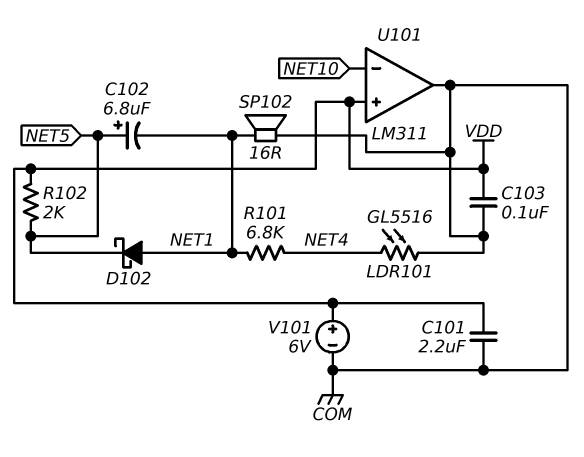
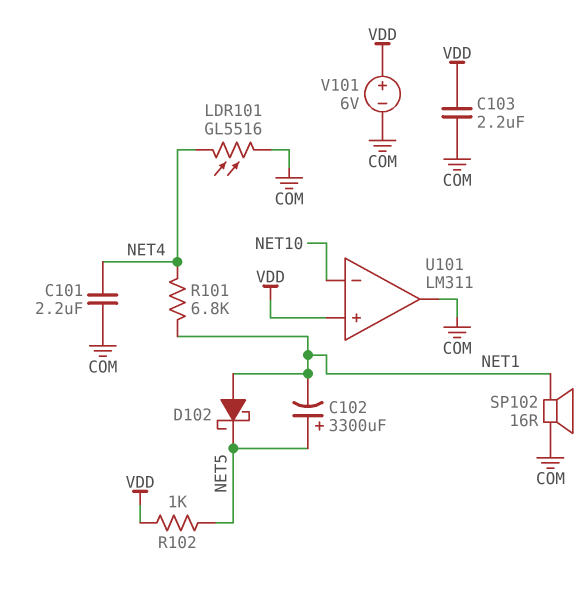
C101: 2.2uF (COM, VDD) -> 2.2uF (COM, NET4)
C102: 6.8uF (plus NET5, minus NET1) -> 3300uF (plus NET5, minus NET1)
C103: 100nF (COM, VDD) -> 2.2uF (COM, VDD)
R102: 2k (NET5, VDD) -> 1k (NET5, VDD)

